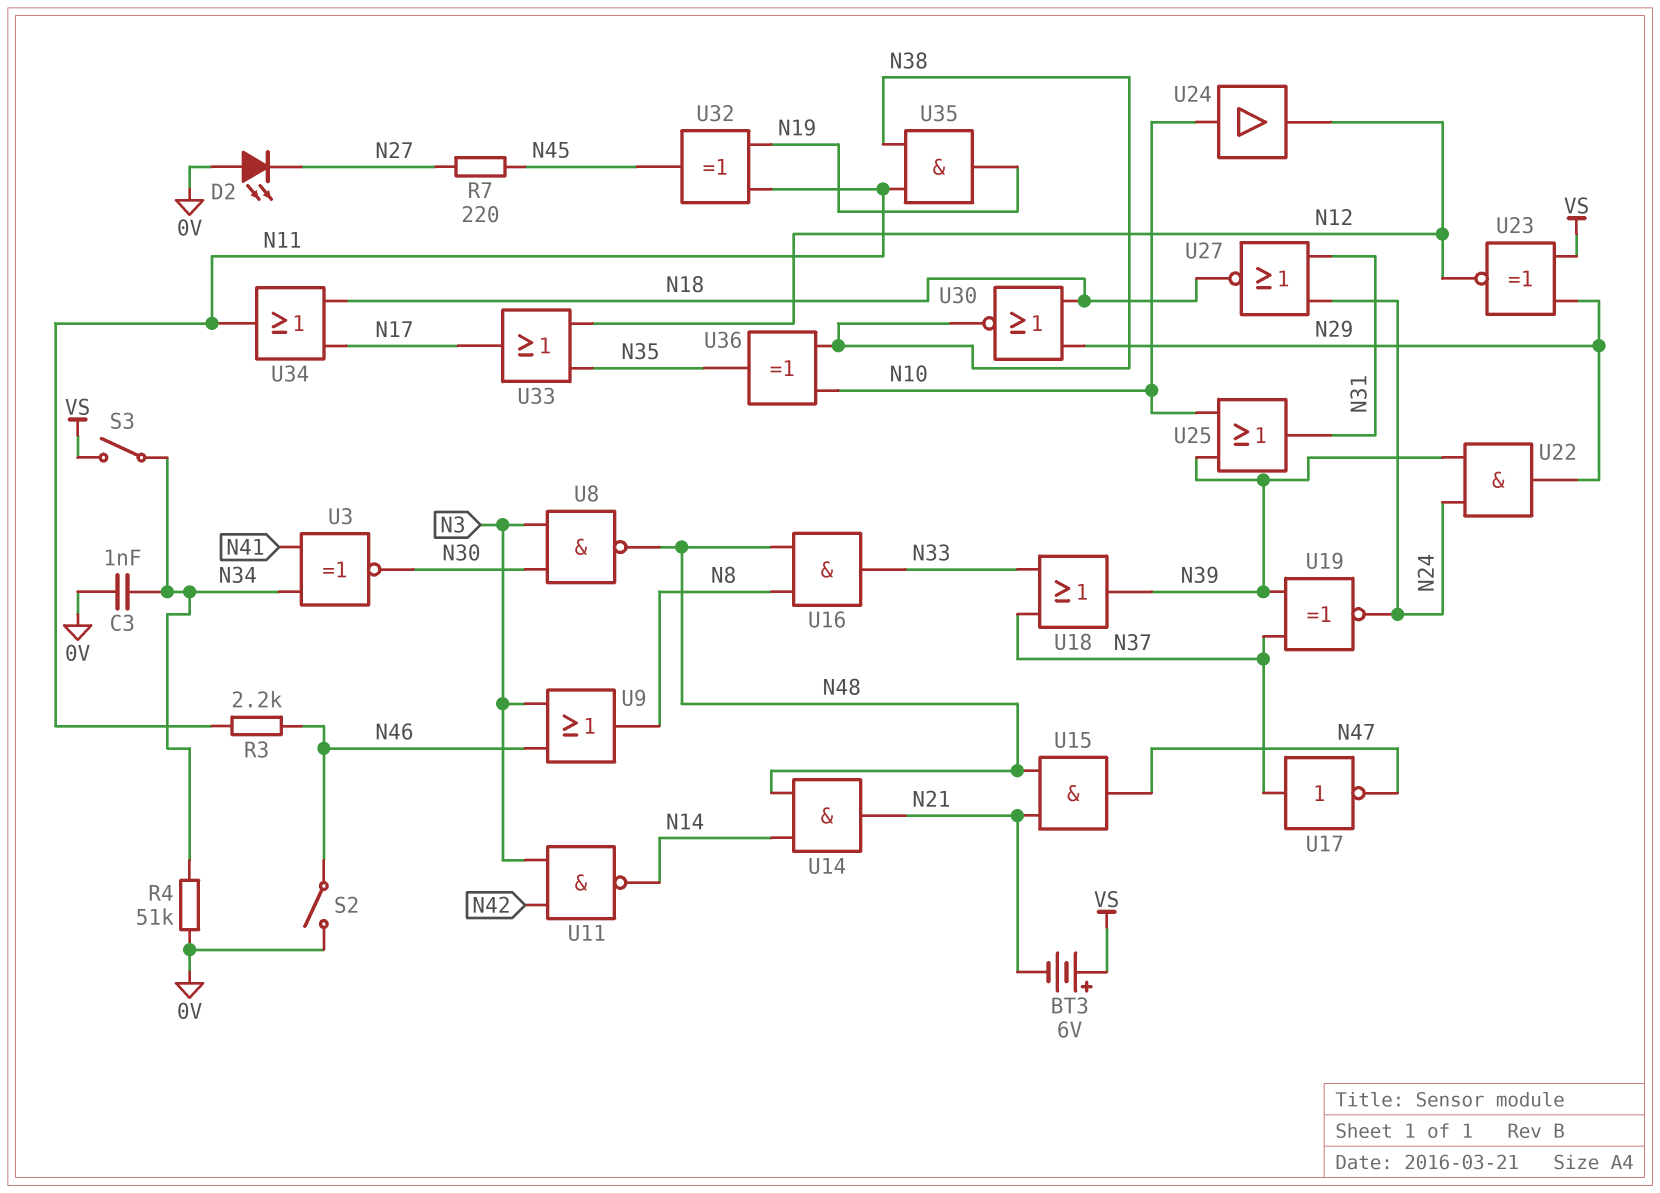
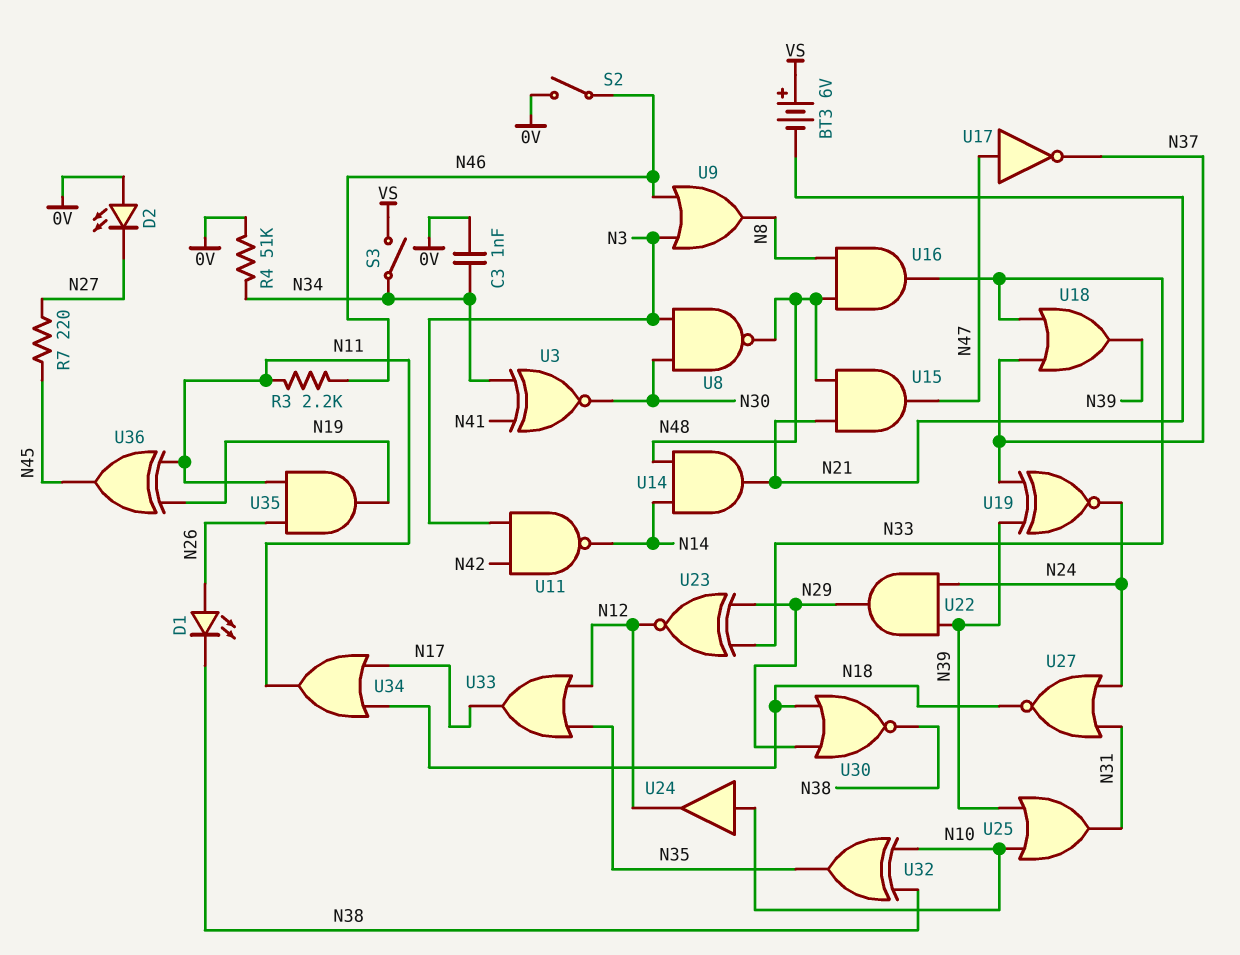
D1: none -> LED (A N26, K N38)
U17: NOT (in N37, out N47) -> NOT (in N47, out N37)
U23: XNOR (in N29, in VS, out N12) -> XNOR (in N29, in N33, out N12)
U32: XOR (in N11, in N19, out N45) -> XOR (in N10, in N38, out N35)
U35: AND (in N11, in N38, out N19) -> AND (in N11, in N26, out N19)
U36: XOR (in N10, in N38, out N35) -> XOR (in N11, in N19, out N45)

